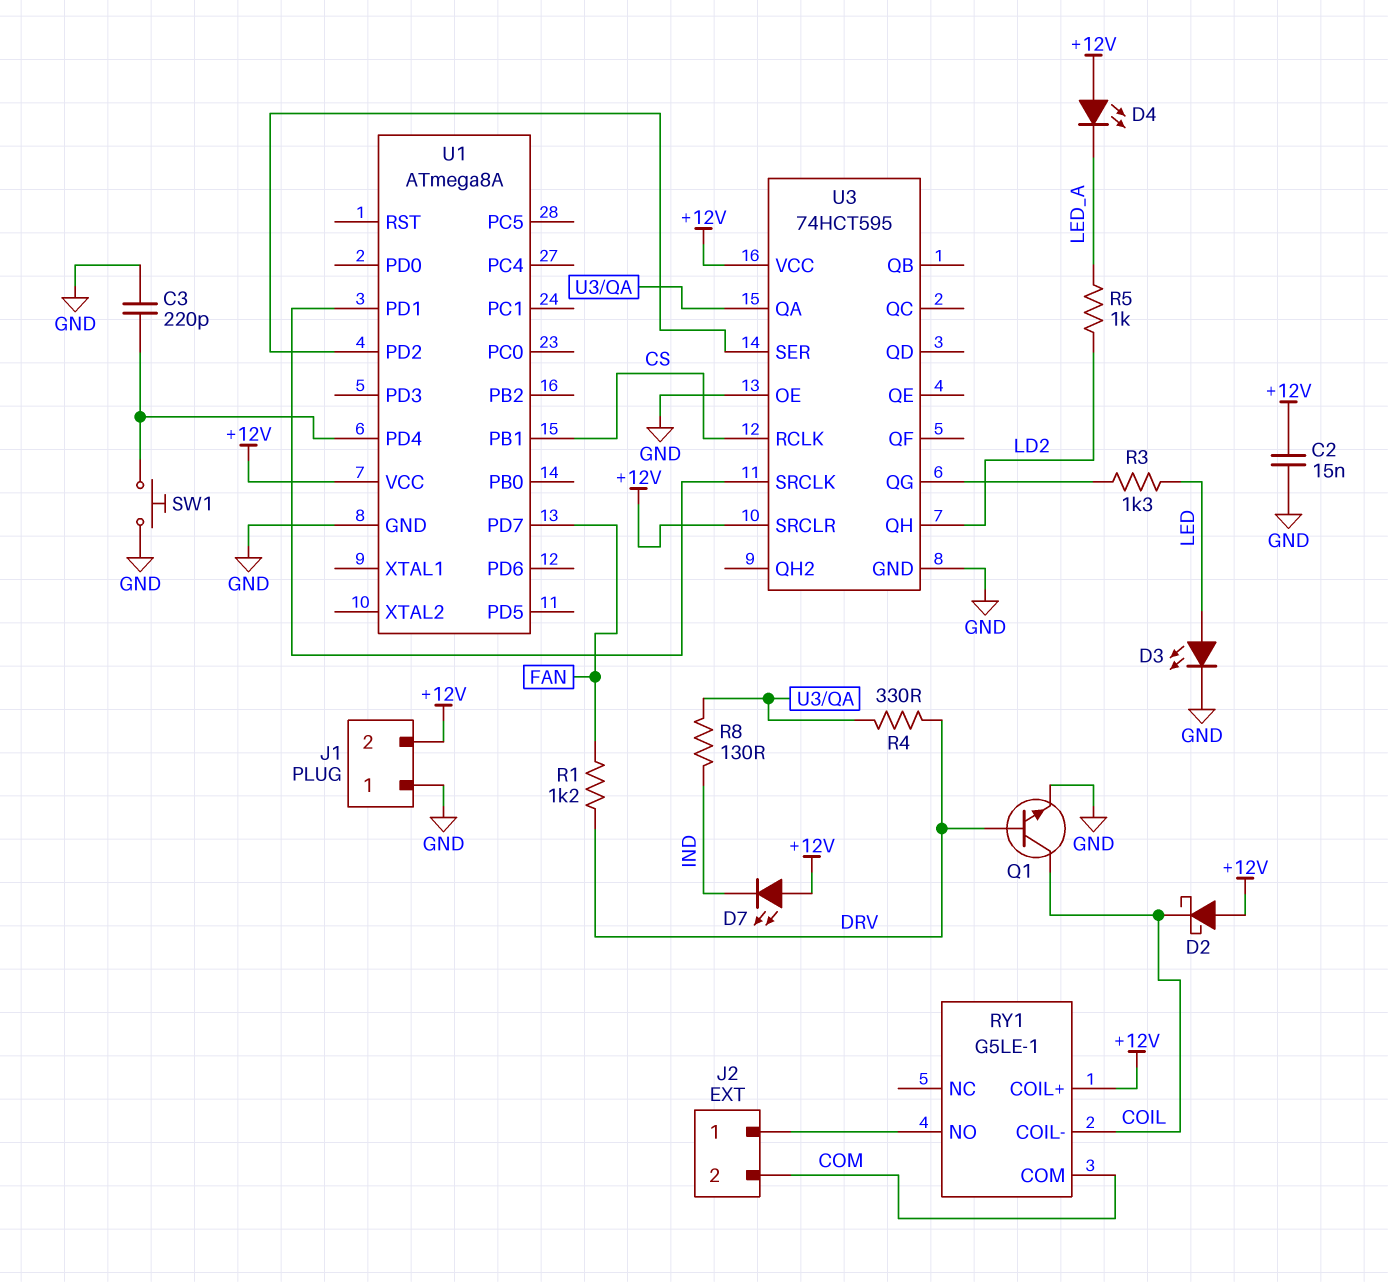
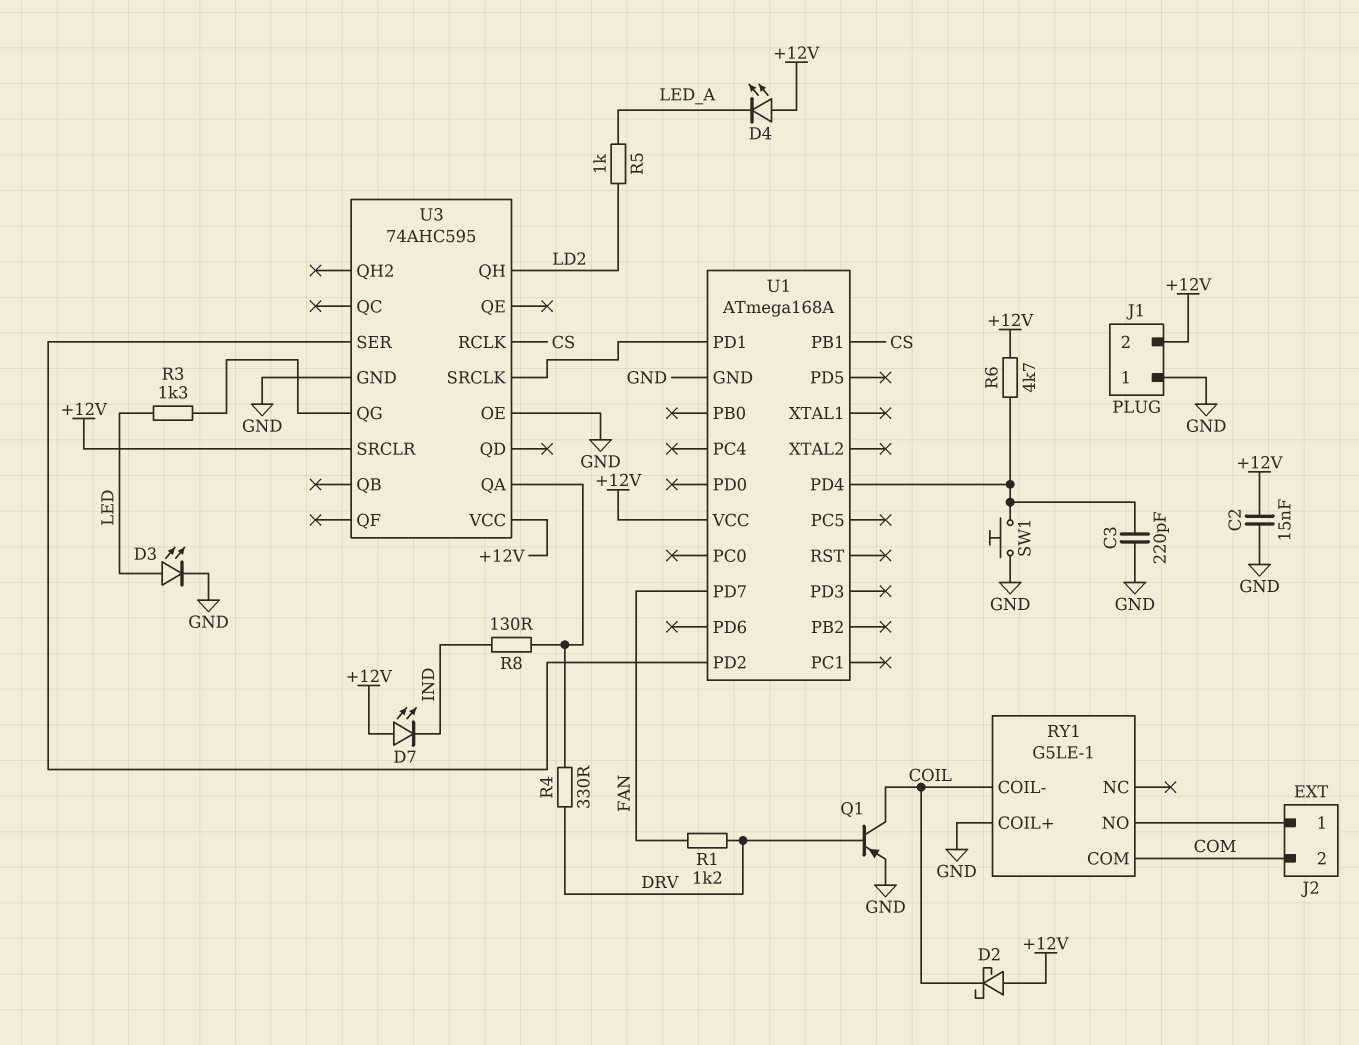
Q1: NPN (B DRV, C COIL, E GND) -> PNP (B DRV, C COIL, E GND)
R6: none -> 4.7k (+12V, U1/PD4)
RY1 pin COIL+: +12V -> GND
U1: ATmega8A -> ATmega168A
U3: 74HCT595 -> 74AHC595

